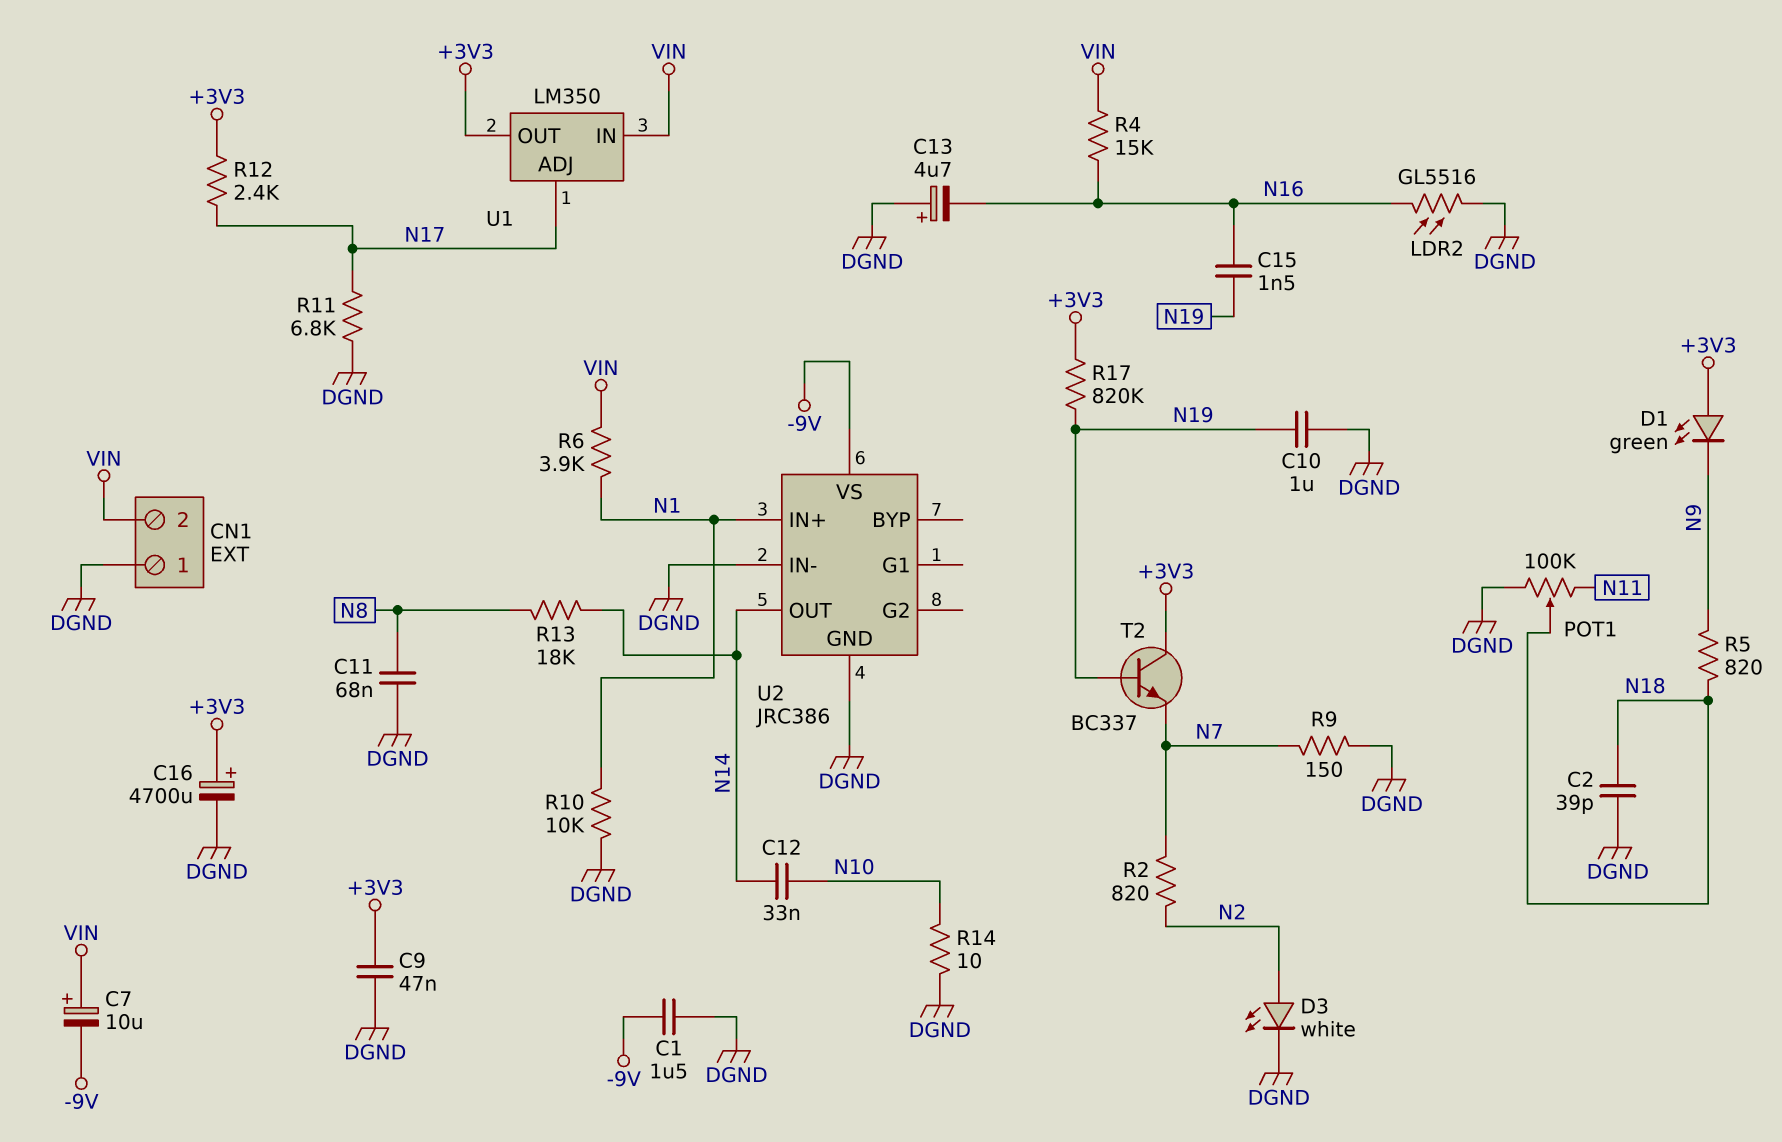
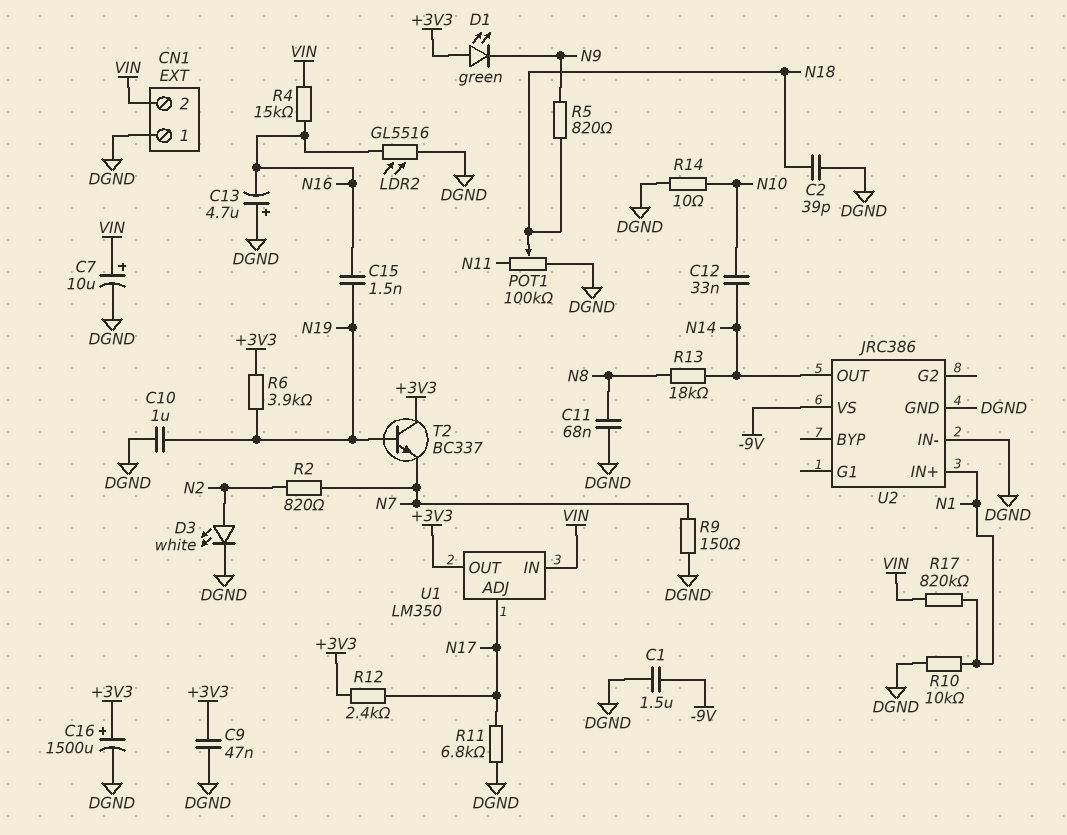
C7: 10uF (plus VIN, minus -9V) -> 10uF (plus VIN, minus DGND)
C16: 4700uF (plus +3V3, minus DGND) -> 1500uF (plus +3V3, minus DGND)
R6: 3.9k (N1, VIN) -> 3.9k (+3V3, N19)
R17: 820k (+3V3, N19) -> 820k (N1, VIN)

